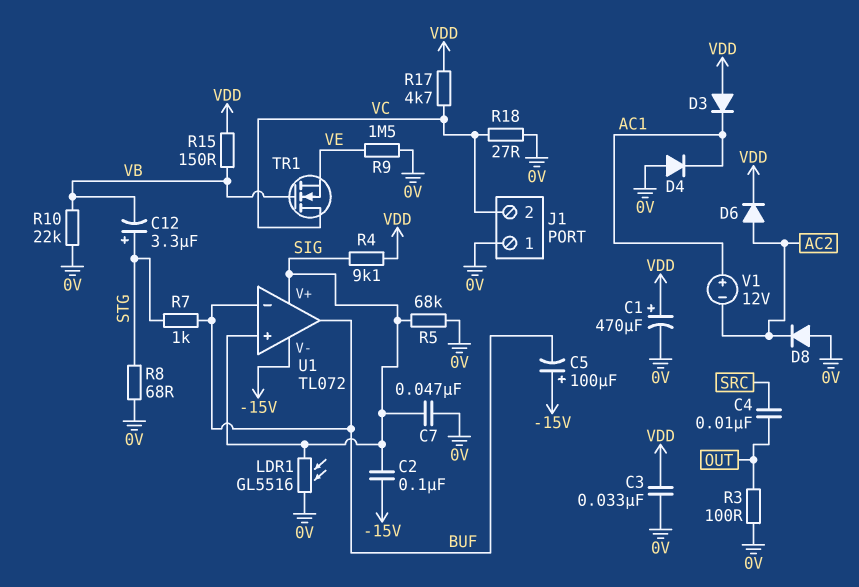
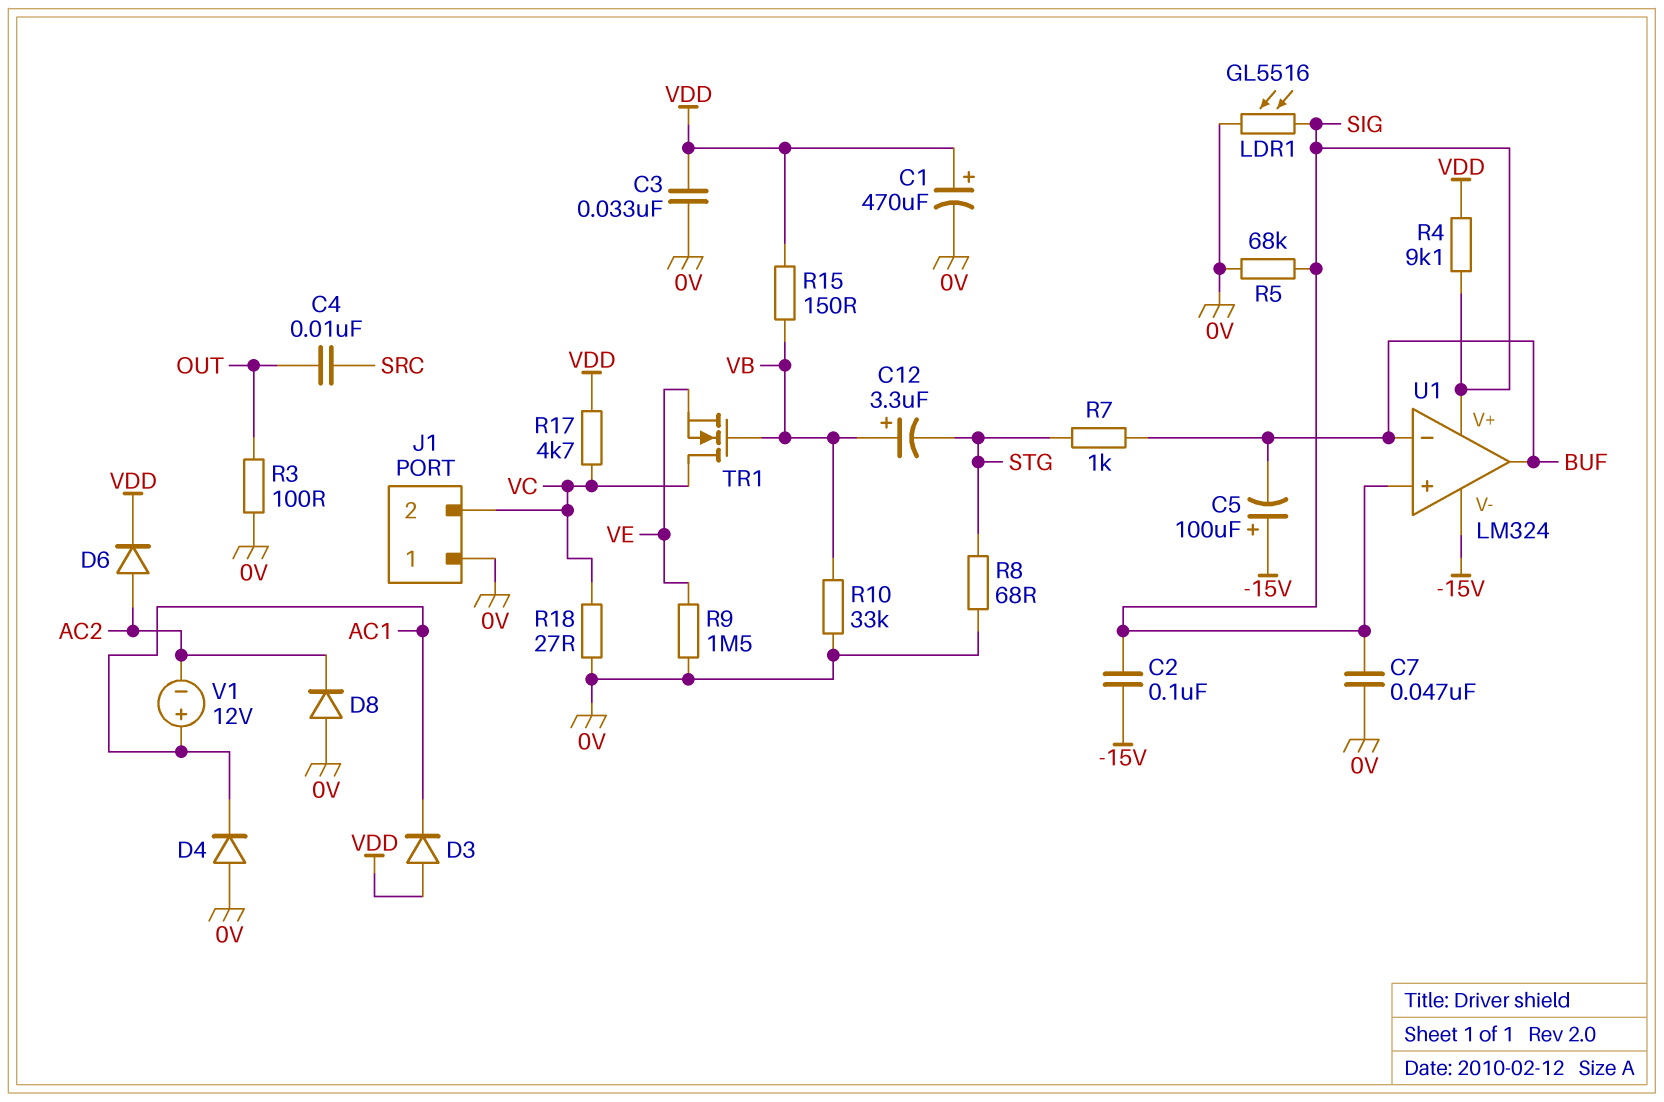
C12: 3.3uF (plus STG, minus VB) -> 3.3uF (plus VB, minus STG)
R10: 22k (0V, VB) -> 33k (0V, VB)
U1: TL072 -> LM324

